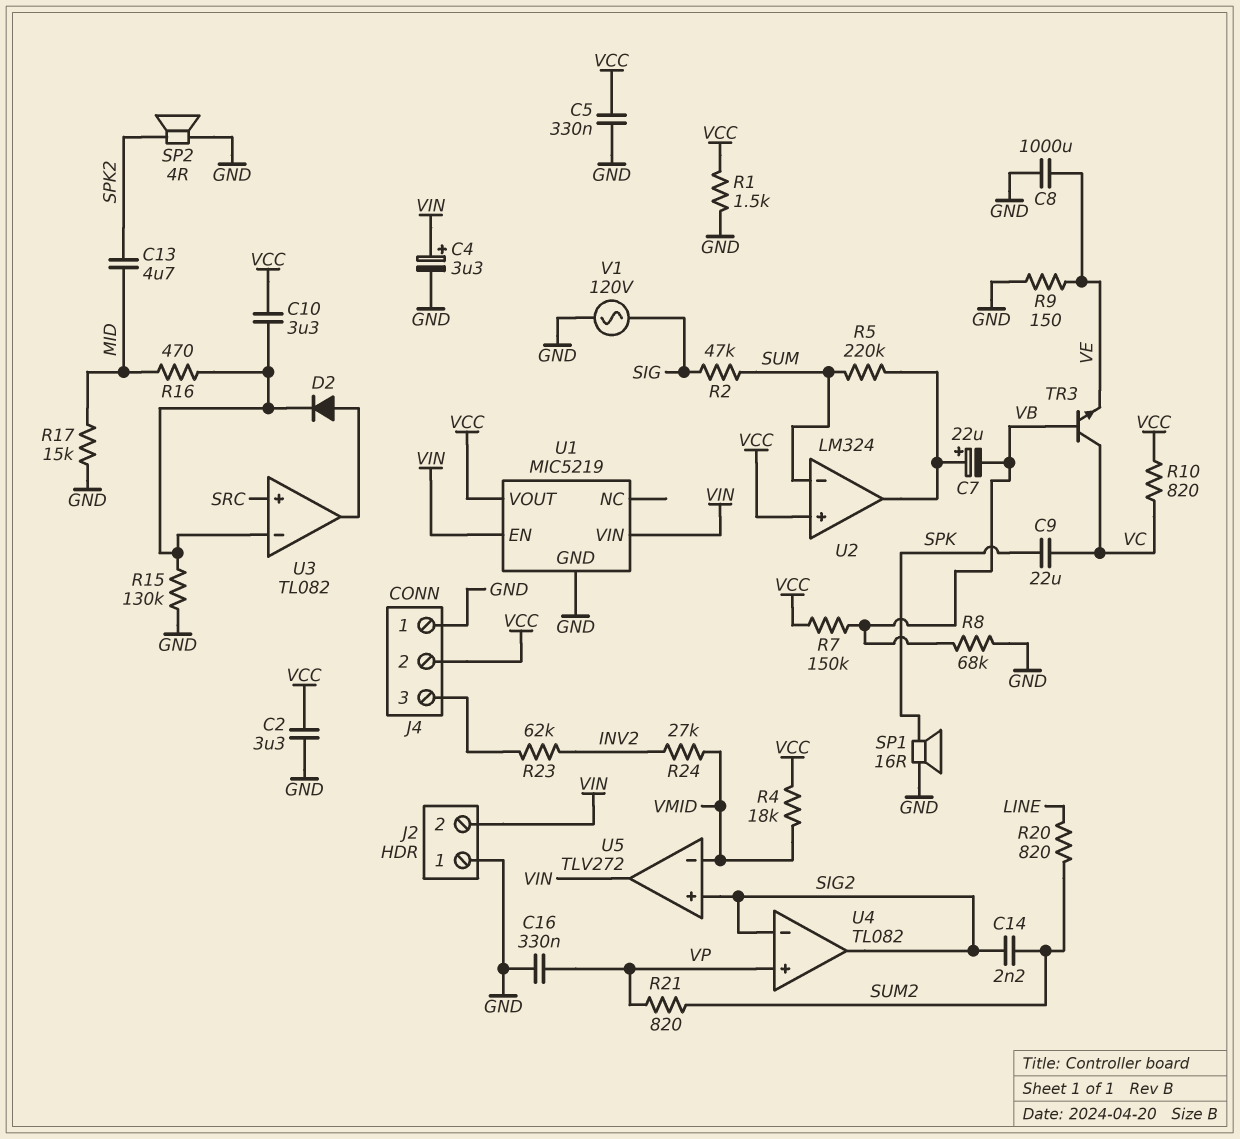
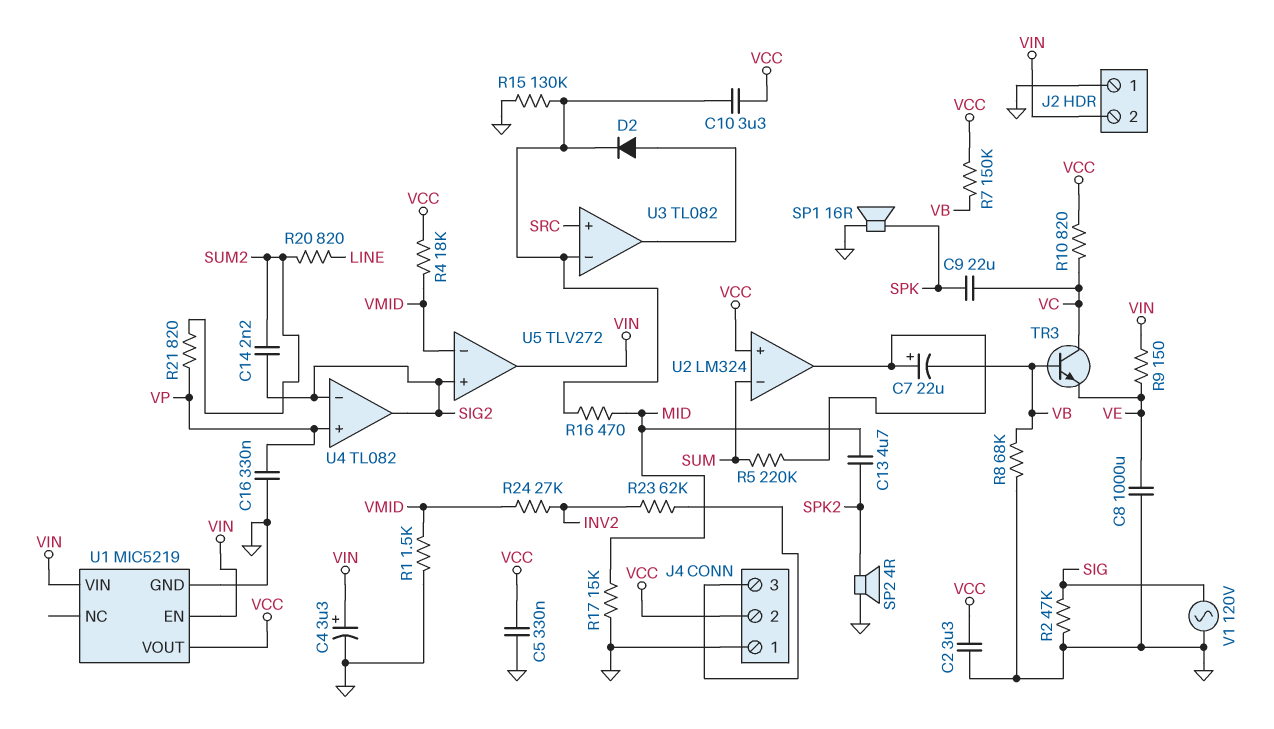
R1: 1.5k (GND, VCC) -> 1.5k (GND, VMID)
R2: 47k (SIG, SUM) -> 47k (GND, SIG)
R9: 150 (GND, VE) -> 150 (VE, VIN)

